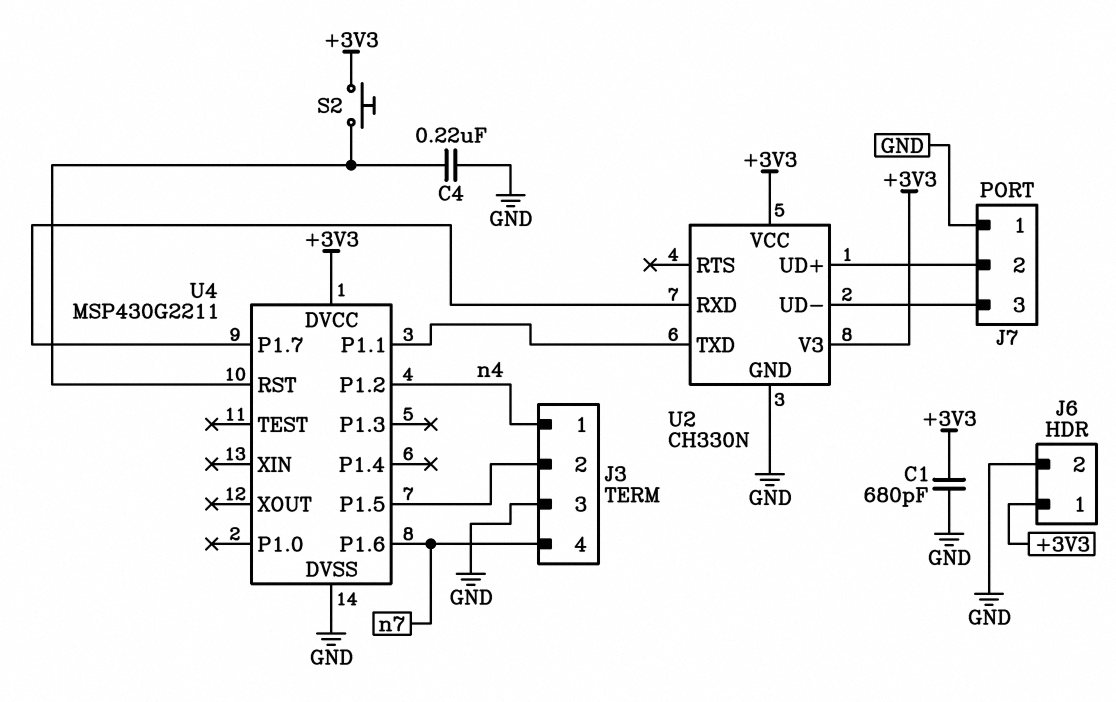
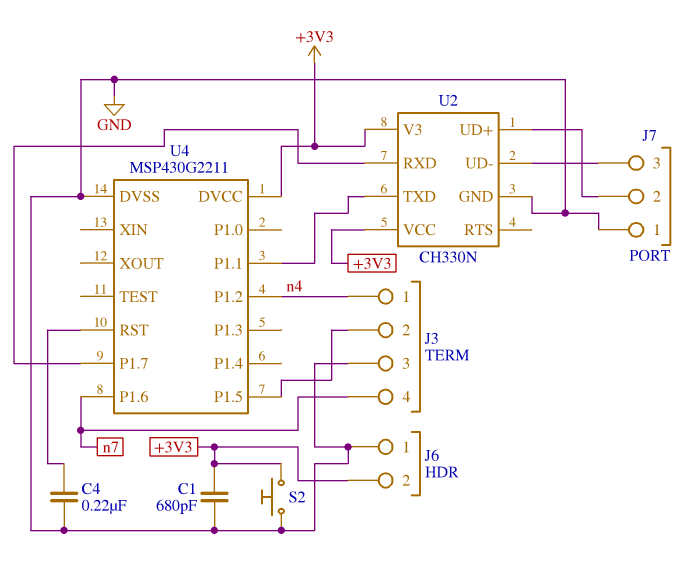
J6 pin 1: +3V3 -> GND
J6 pin 2: GND -> +3V3
S2: button (+3V3, U4/RST) -> button (+3V3, GND)

